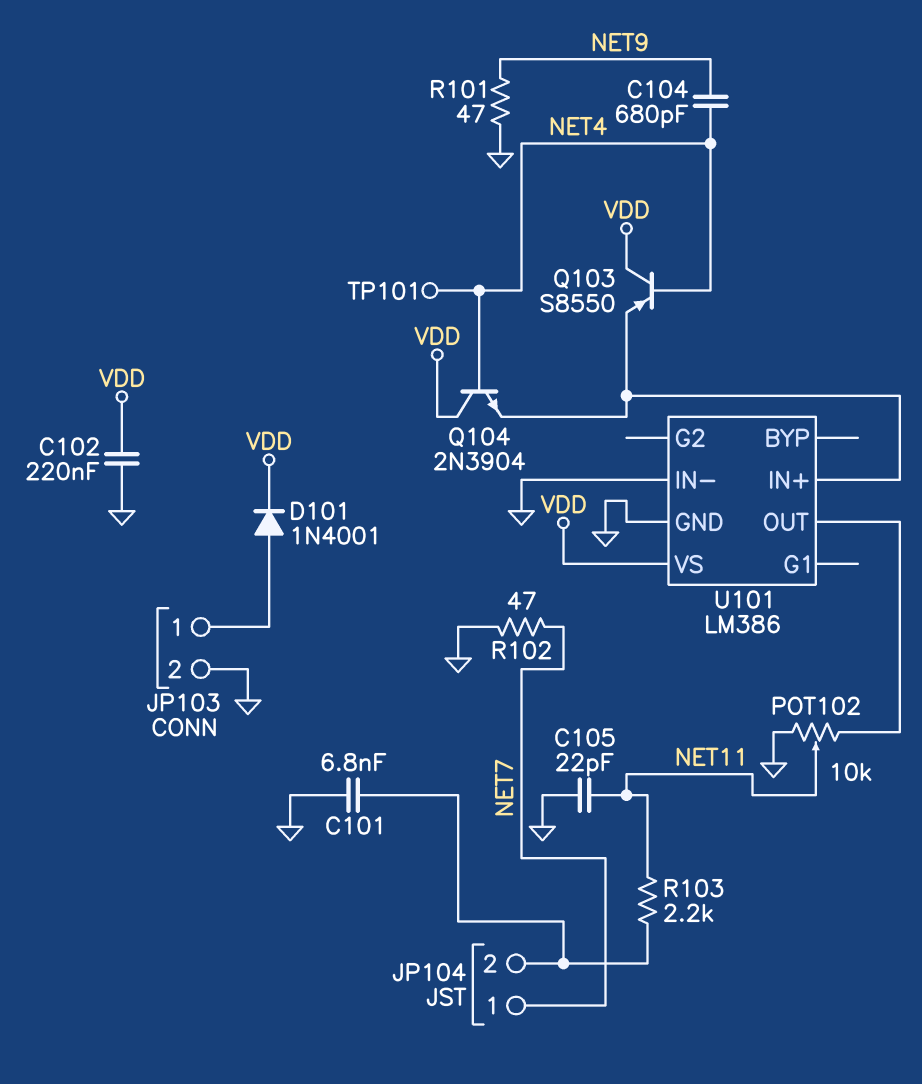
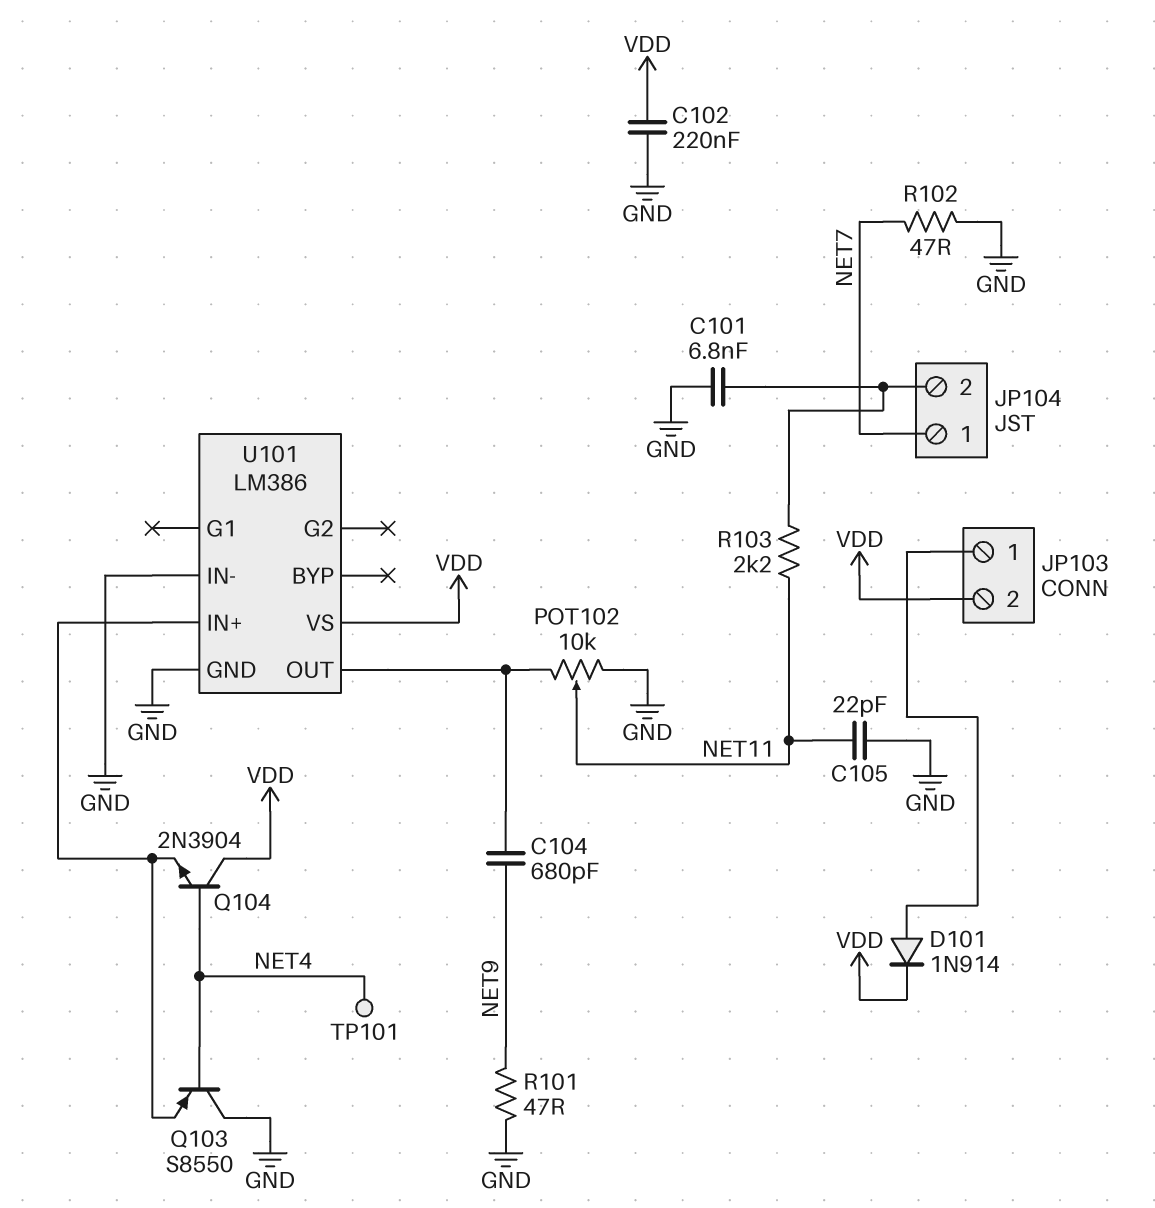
C104: 680pF (NET4, NET9) -> 680pF (NET9, U101/OUT)
D101: diode 1N4001 (A JP103/1, K VDD) -> diode 1N914 (A JP103/1, K VDD)
JP103 pin 2: GND -> VDD
Q103: PNP S8550 (B NET4, C VDD, E U101/IN+) -> PNP S8550 (B NET4, C GND, E U101/IN+)

